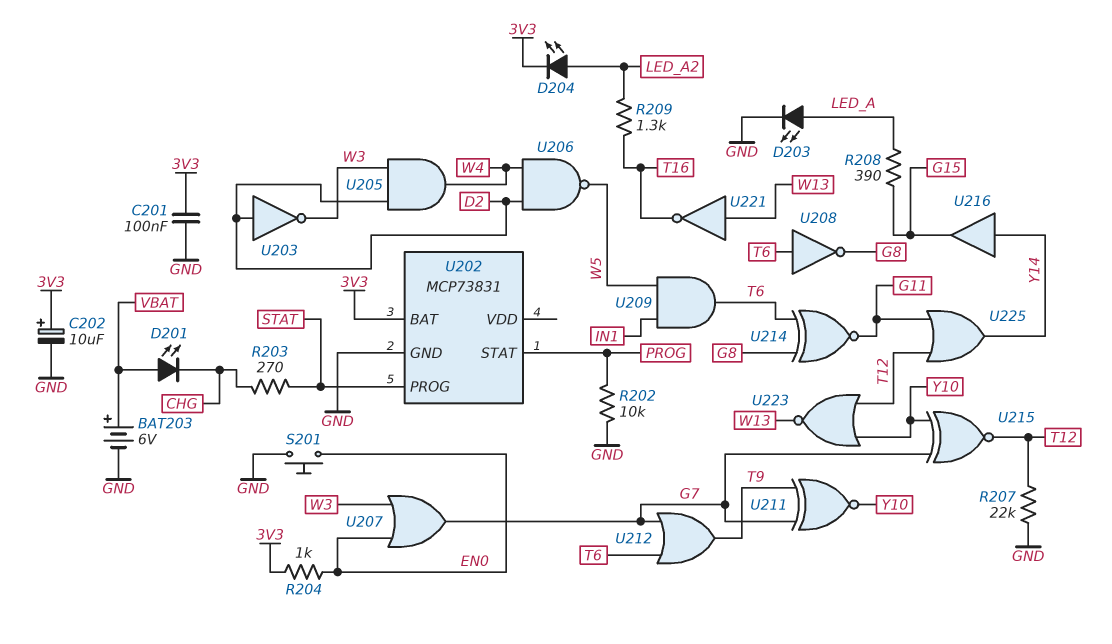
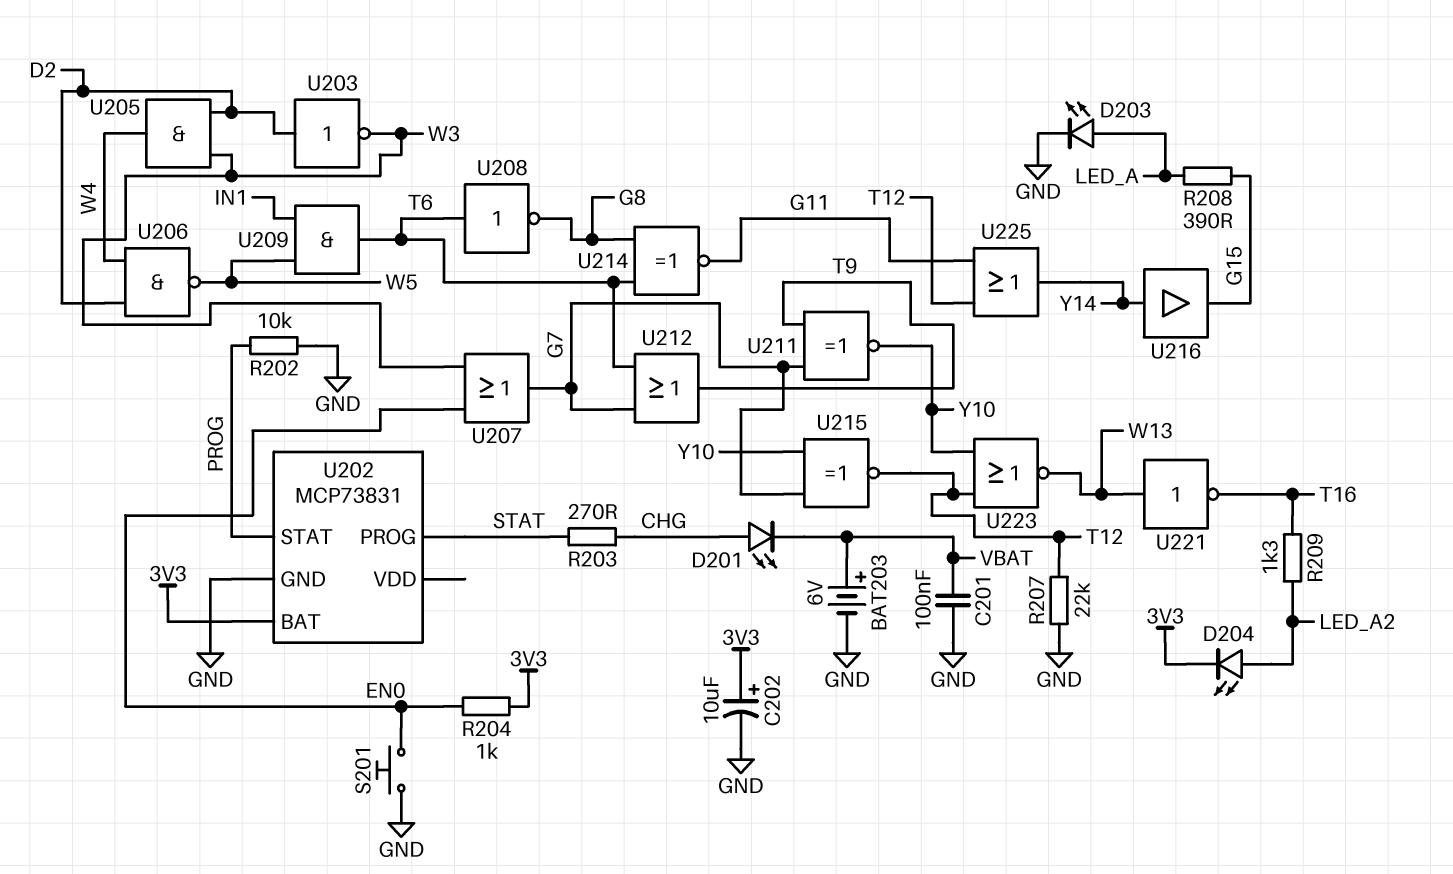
C201: 100nF (3V3, GND) -> 100nF (GND, VBAT)
D201: LED (A VBAT, K CHG) -> LED (A CHG, K VBAT)

